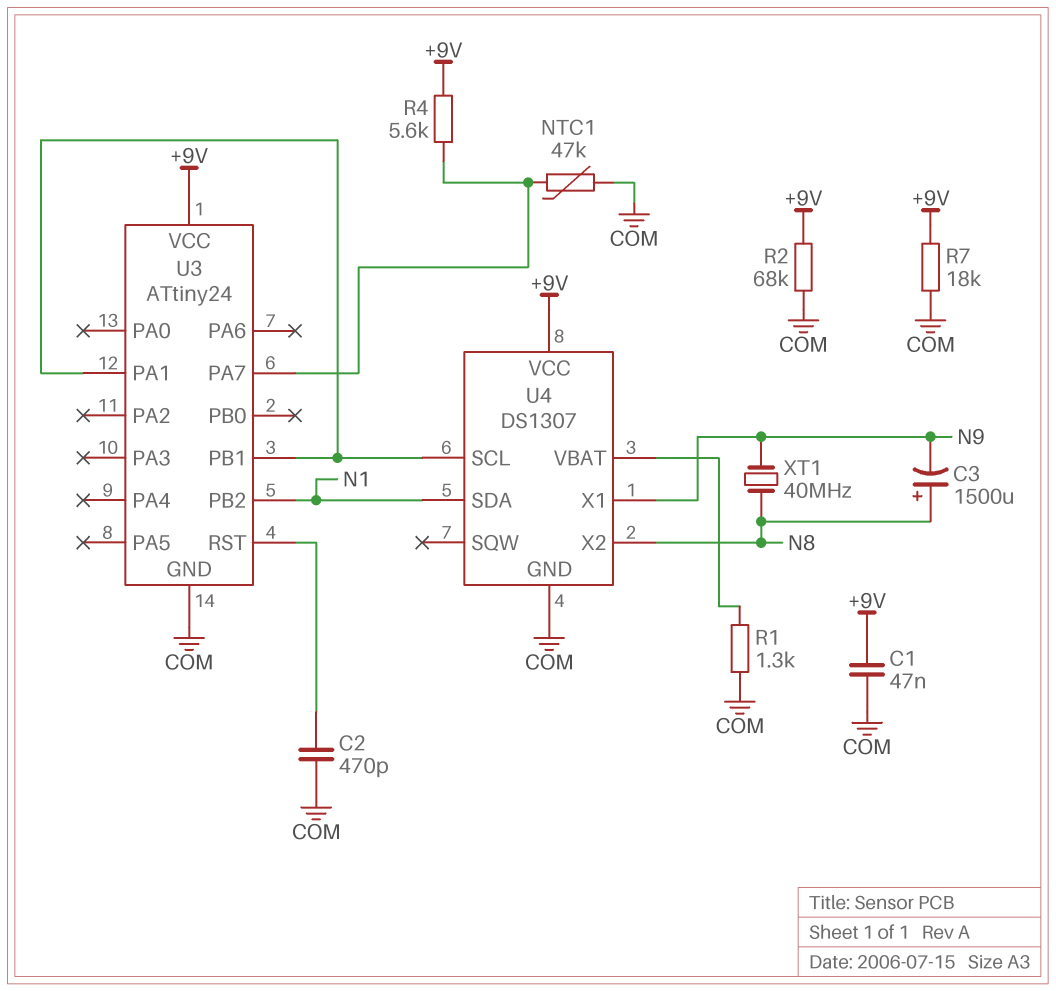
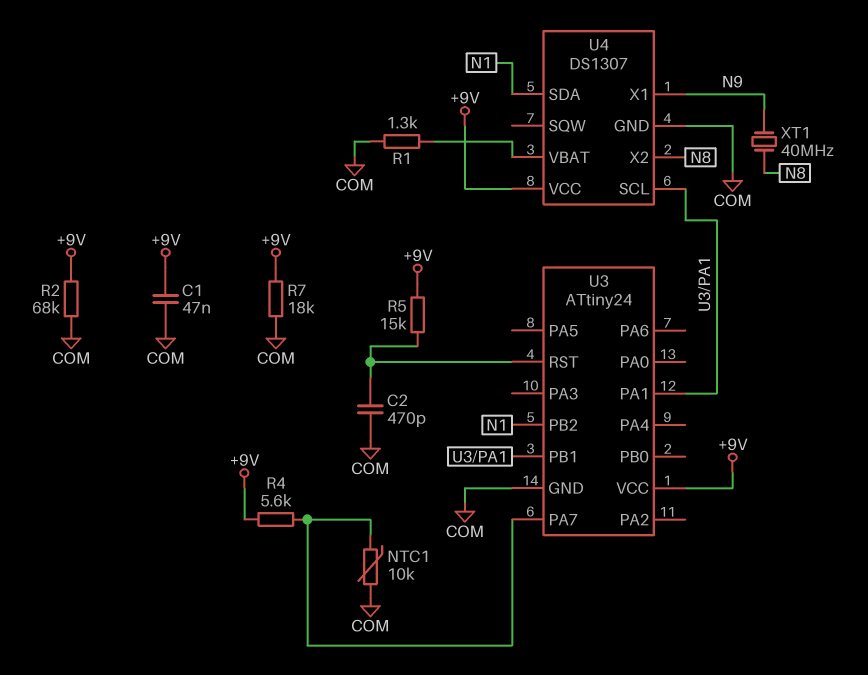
C3: 1500uF (plus N8, minus N9) -> none
NTC1: 47k (COM, U3/PA7) -> 10k (COM, U3/PA7)
R5: none -> 15k (+9V, U3/RST)

